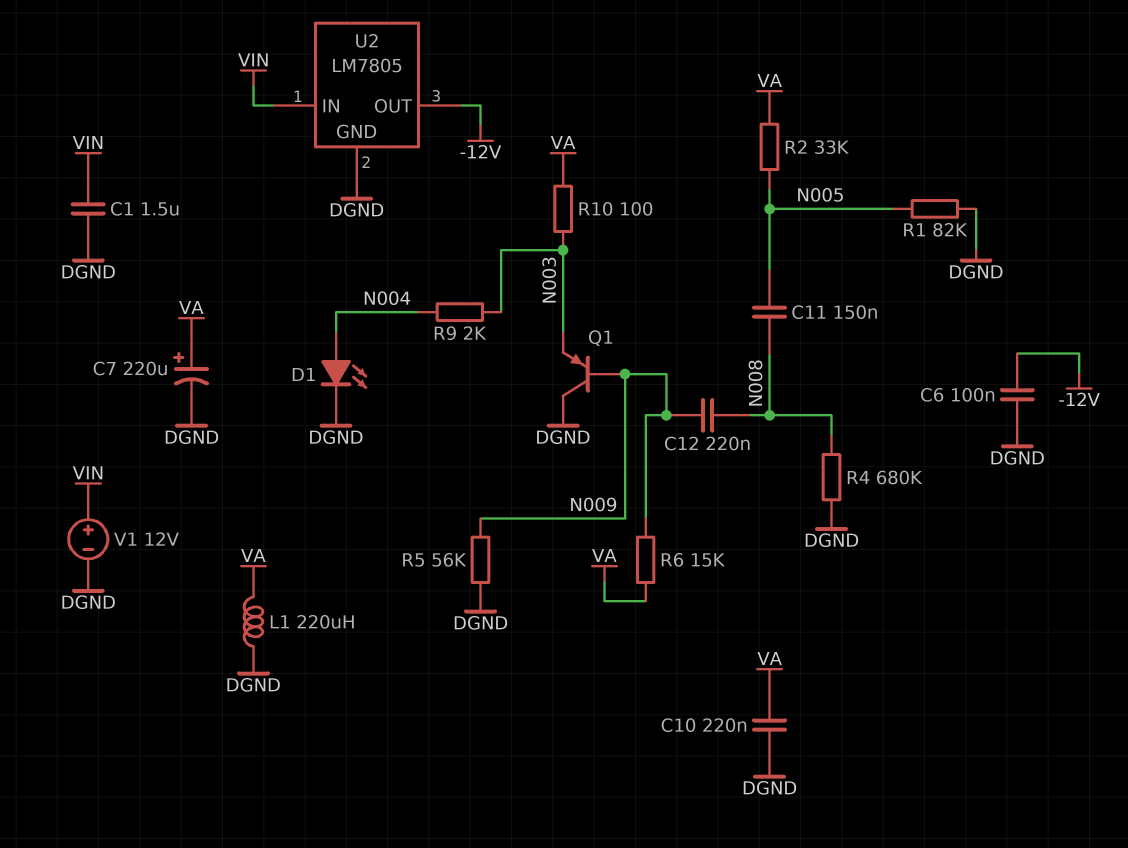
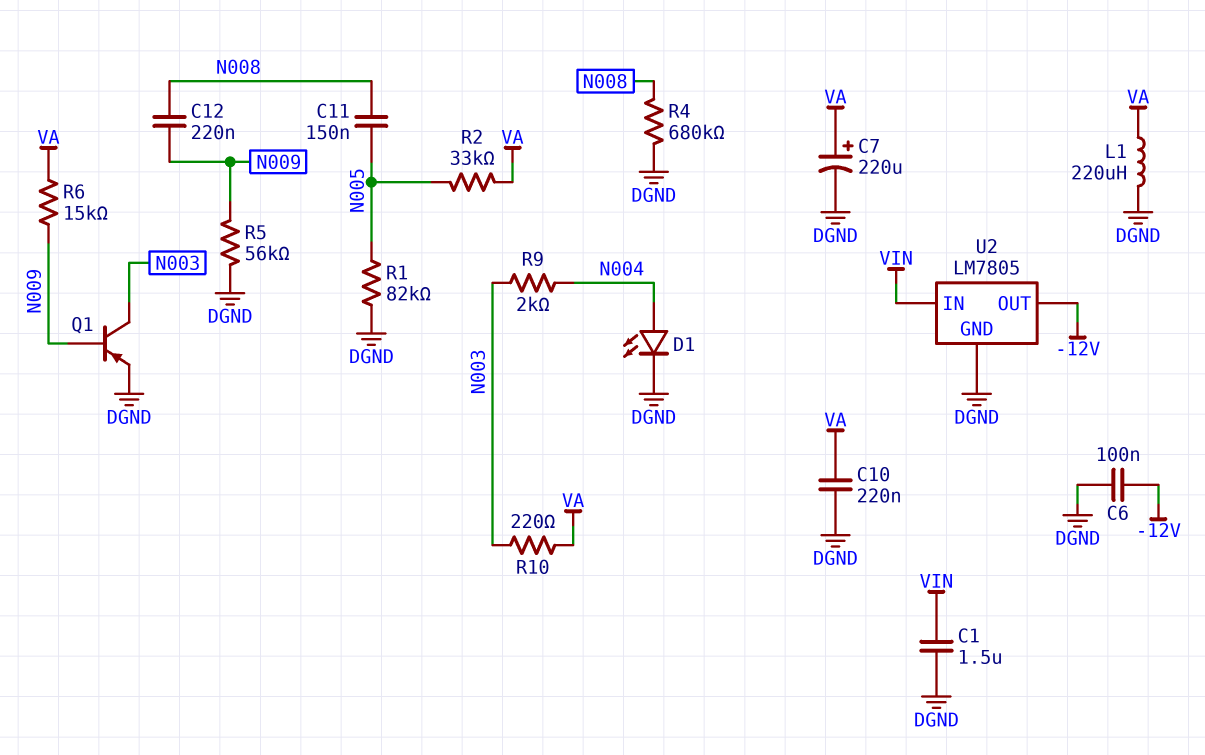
Q1: PNP (B N009, C DGND, E N003) -> PNP (B N009, C N003, E DGND)
R10: 100 (N003, VA) -> 220 (N003, VA)
V1: 12V (plus VIN, minus DGND) -> none

